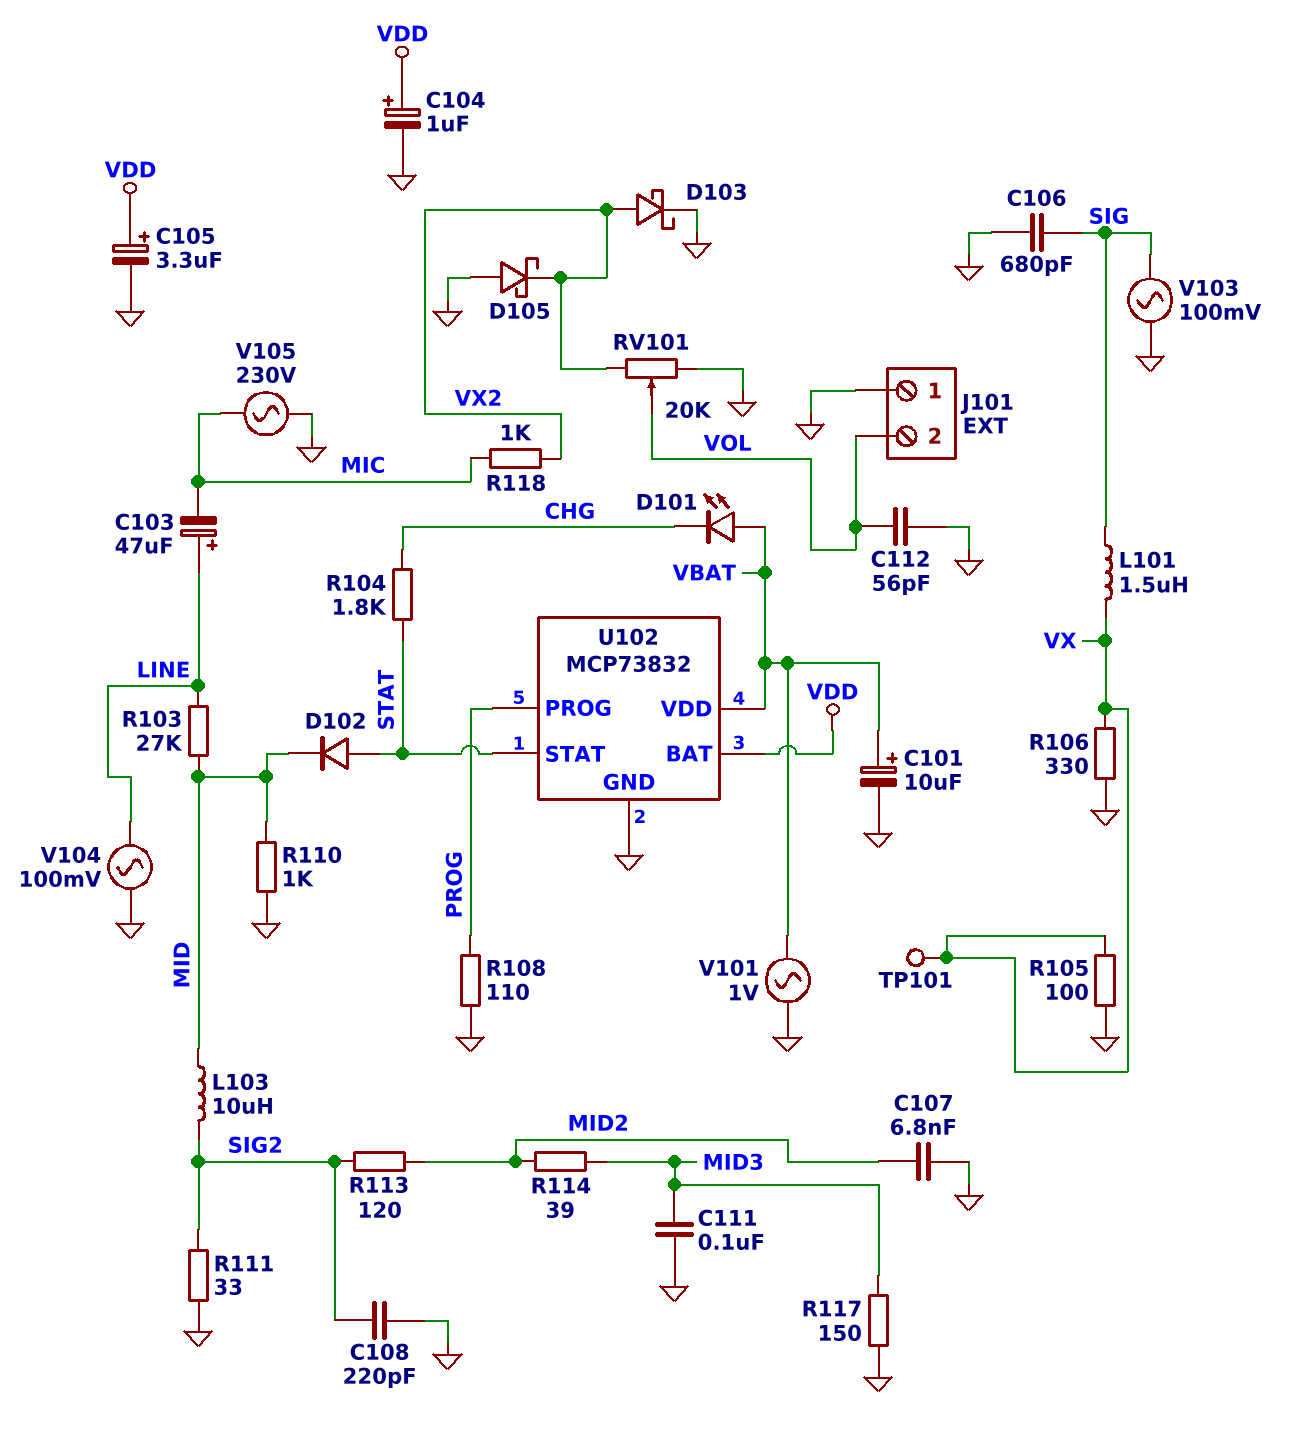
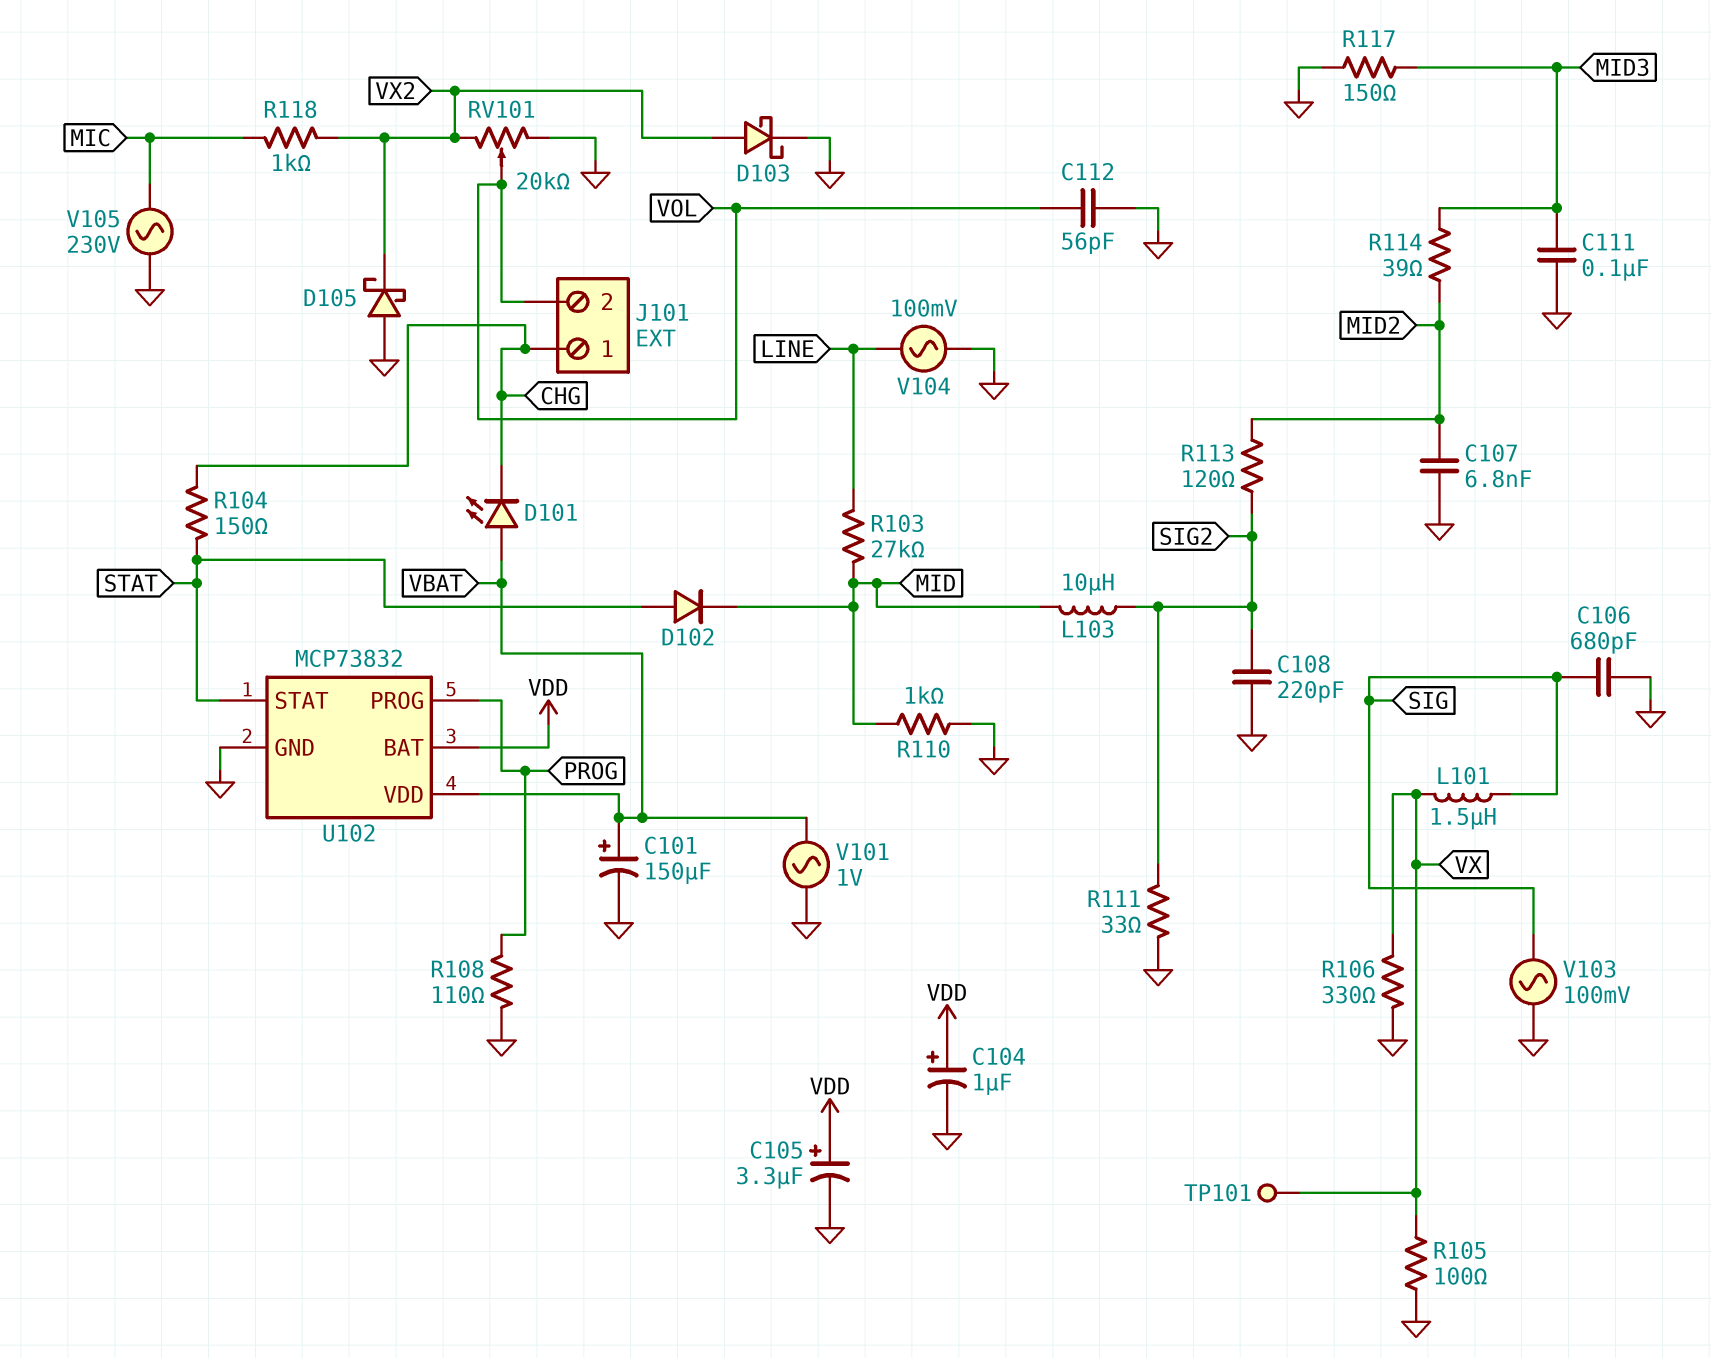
C101: 10uF (plus VBAT, minus GND) -> 150uF (plus VBAT, minus GND)
C103: 47uF (plus LINE, minus MIC) -> none
J101 pin 1: GND -> CHG
R104: 1.8k (CHG, STAT) -> 150 (CHG, STAT)

